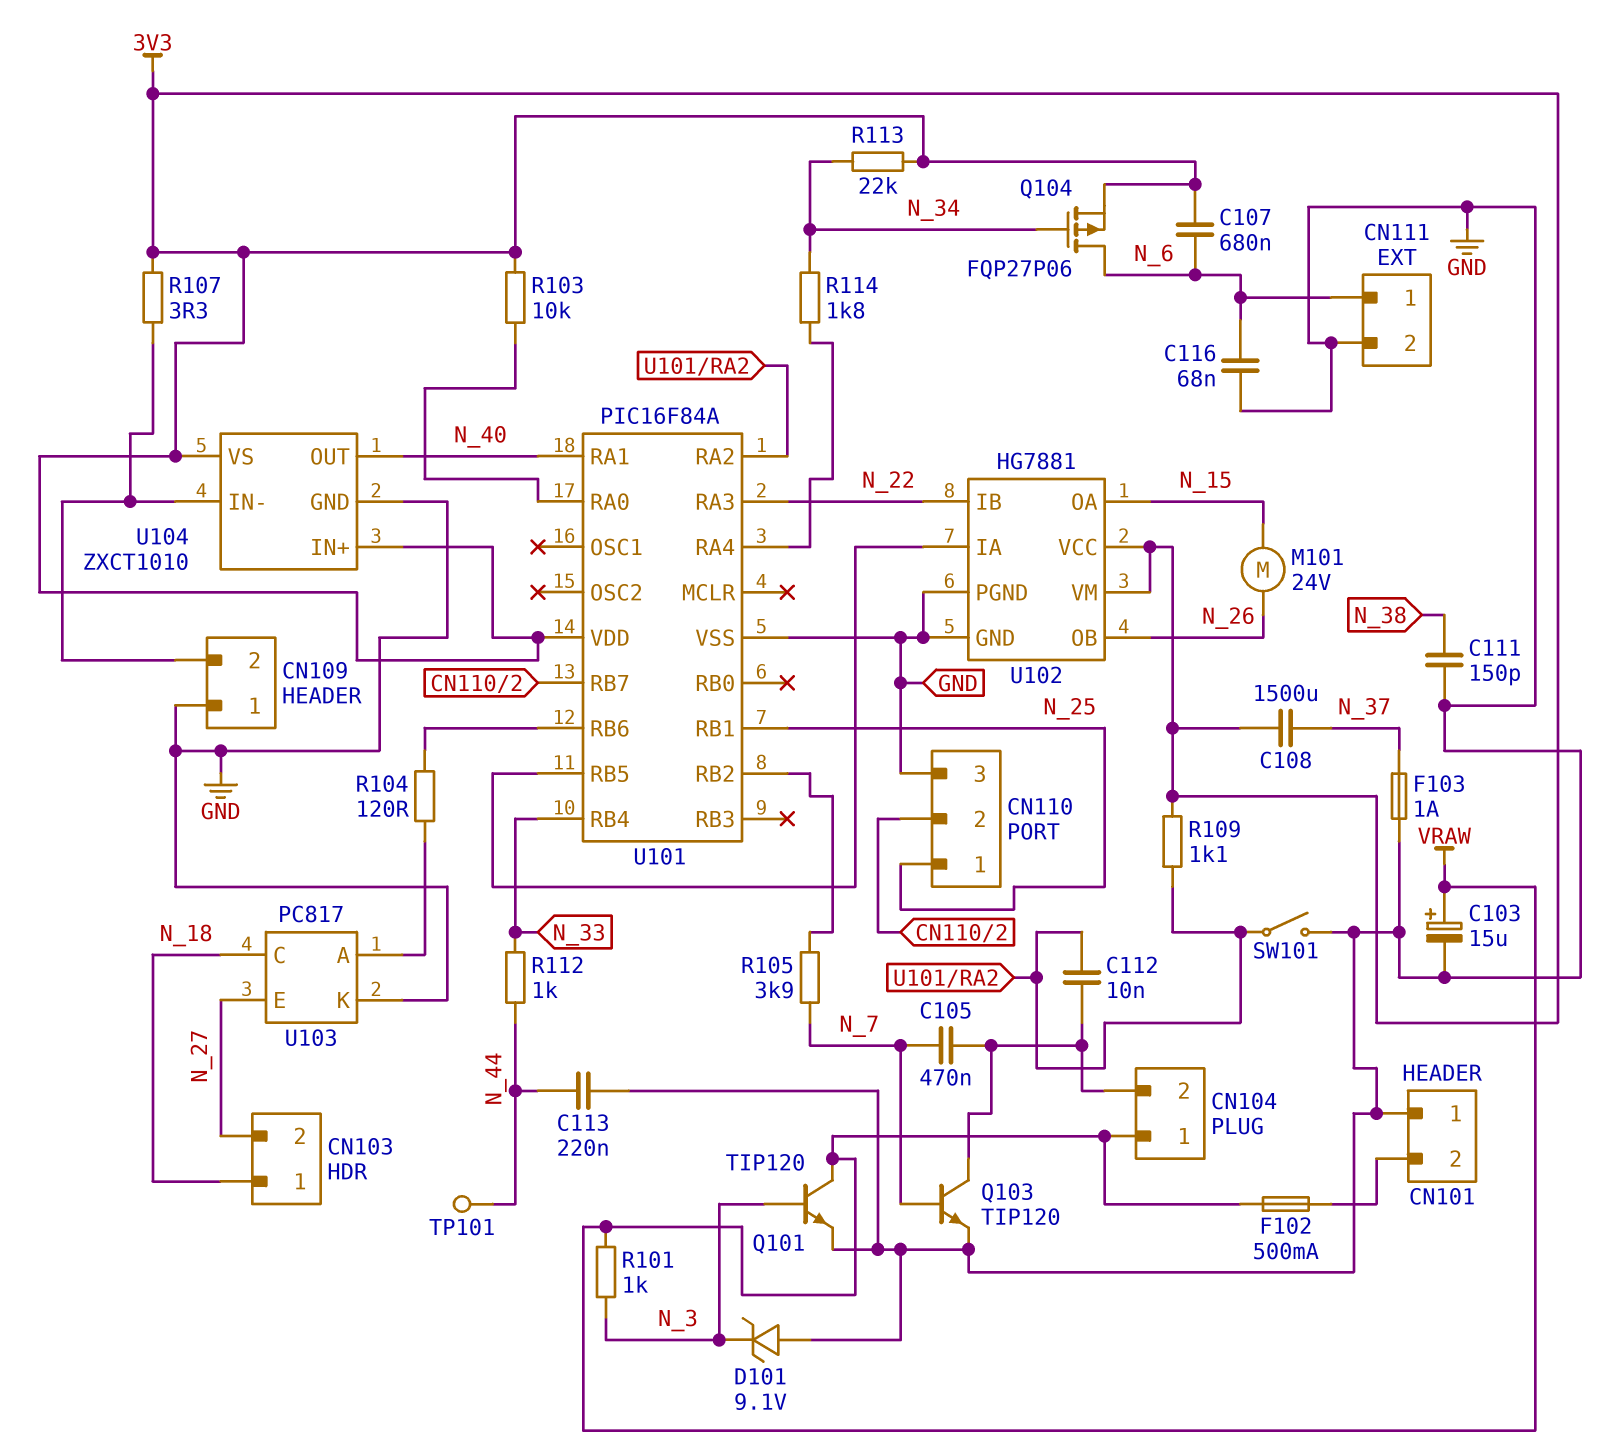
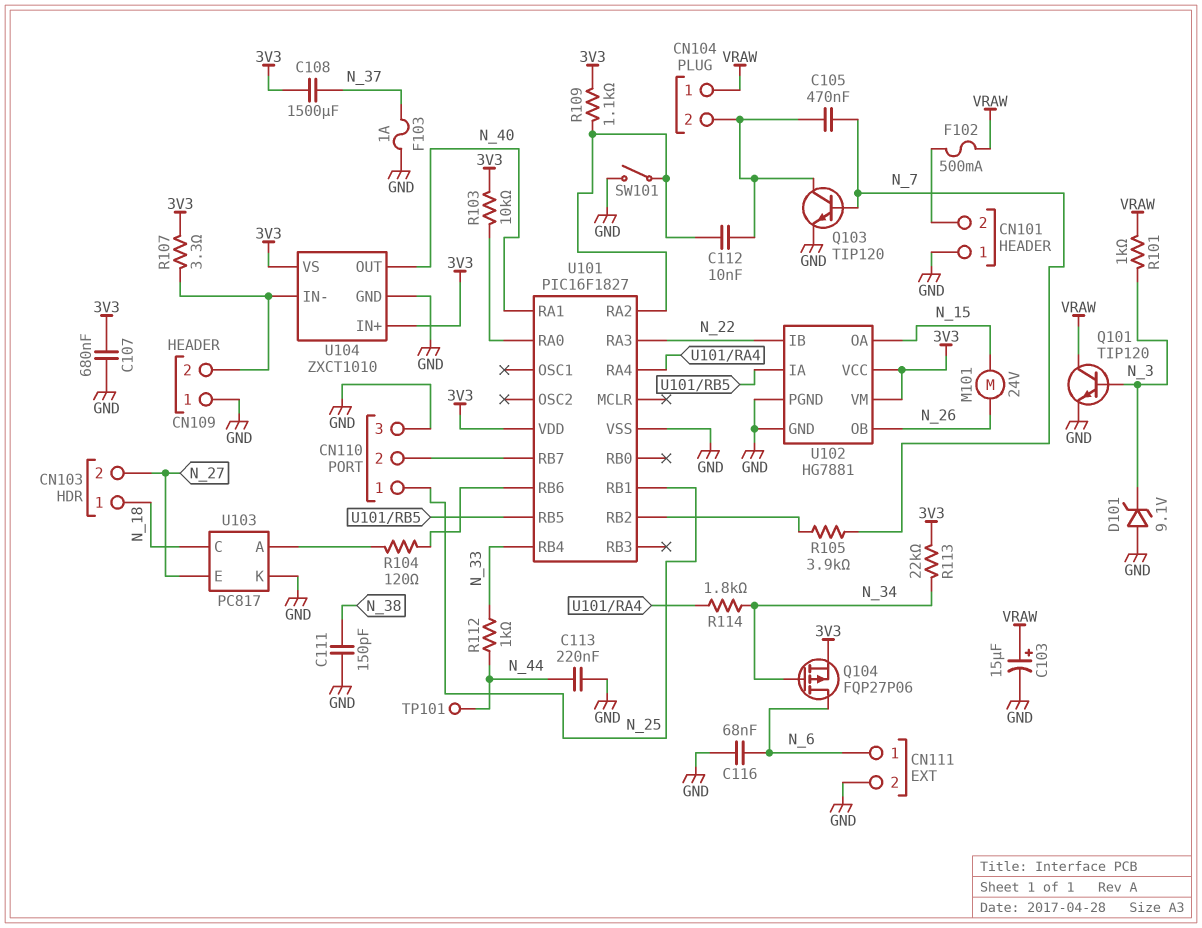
C107: 680nF (3V3, N_6) -> 680nF (3V3, GND)
U101: PIC16F84A -> PIC16F1827

